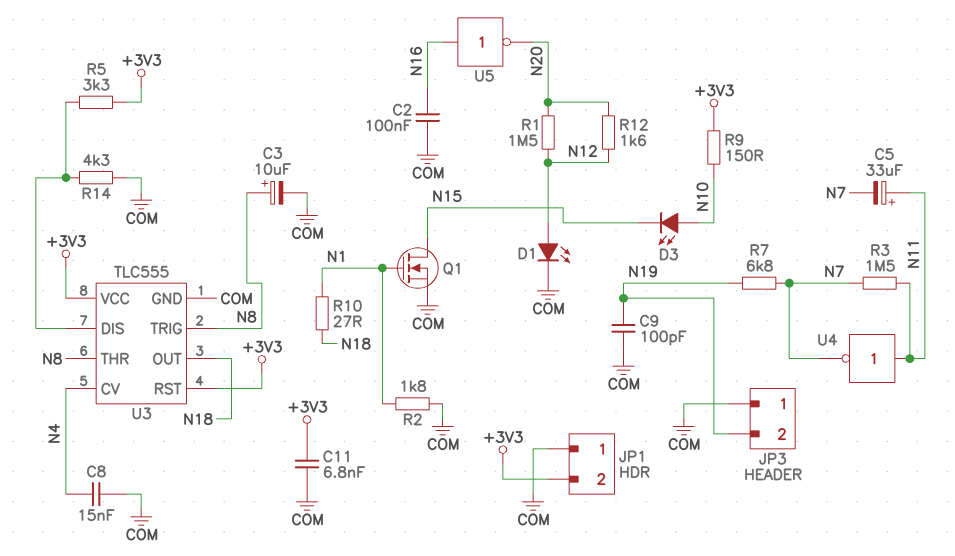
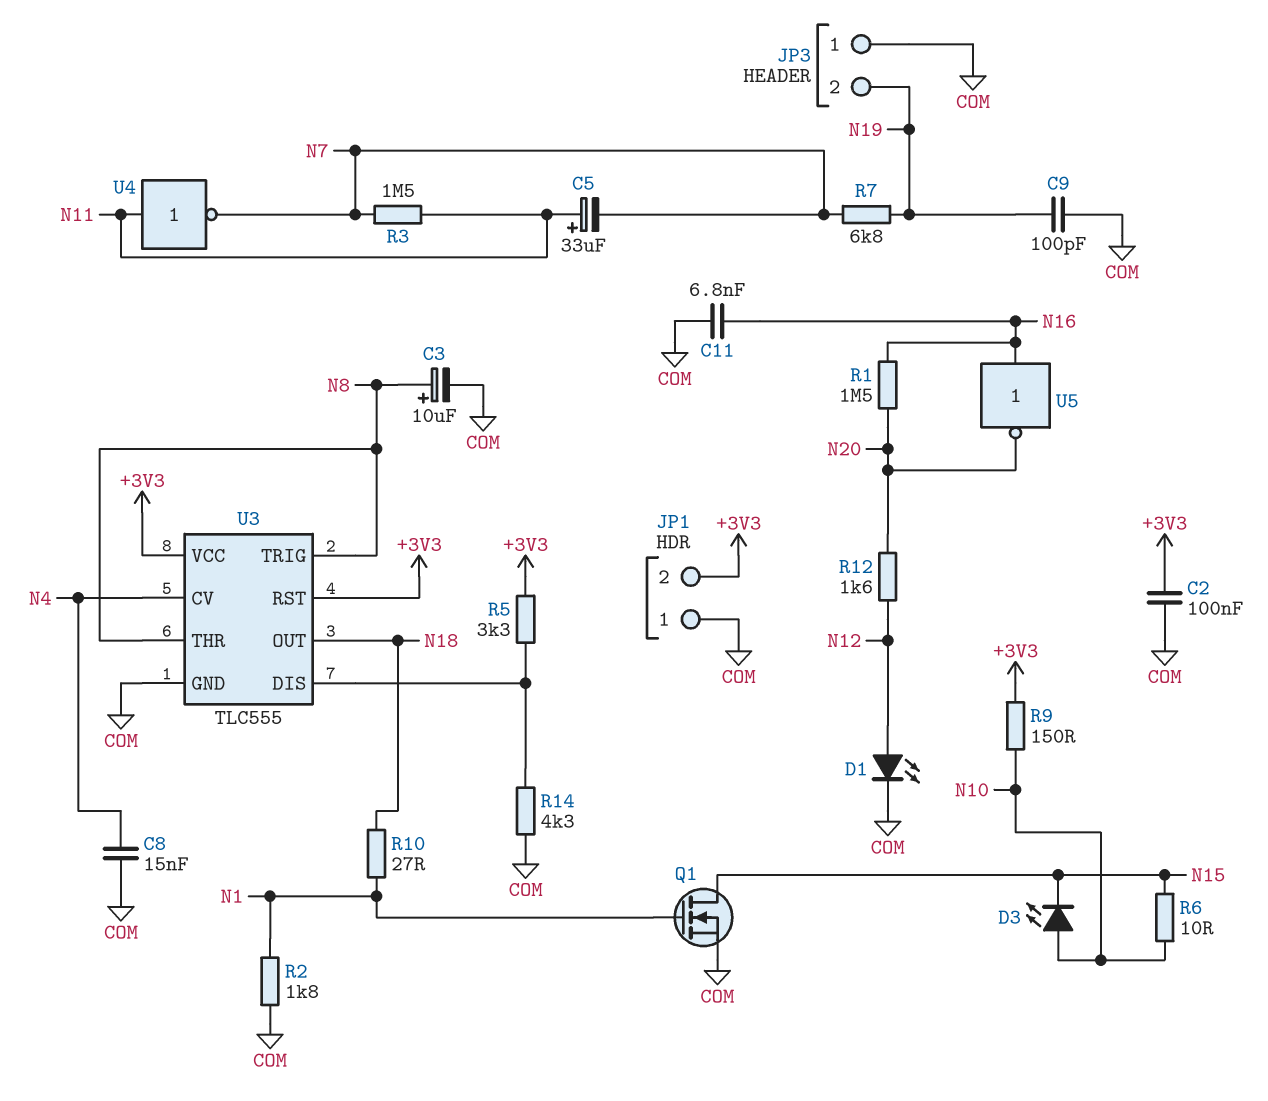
C2: 100nF (COM, N16) -> 100nF (+3V3, COM)
C11: 6.8nF (+3V3, COM) -> 6.8nF (COM, N16)
R1: 1.5M (N12, N20) -> 1.5M (N16, N20)
R6: none -> 10 (N10, N15)

